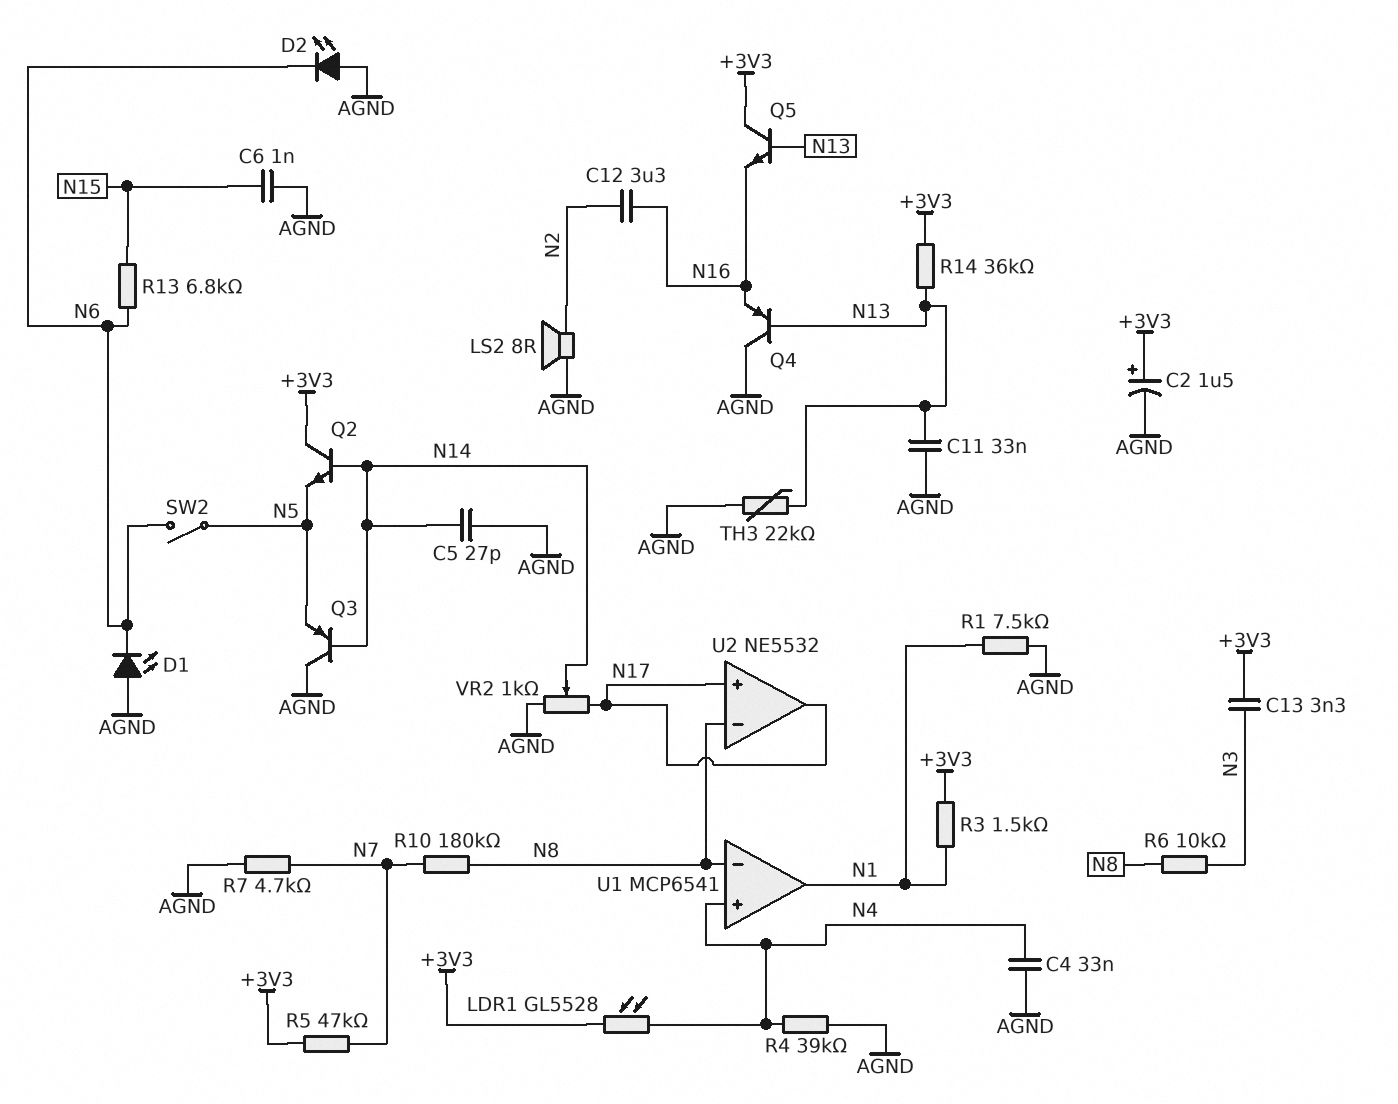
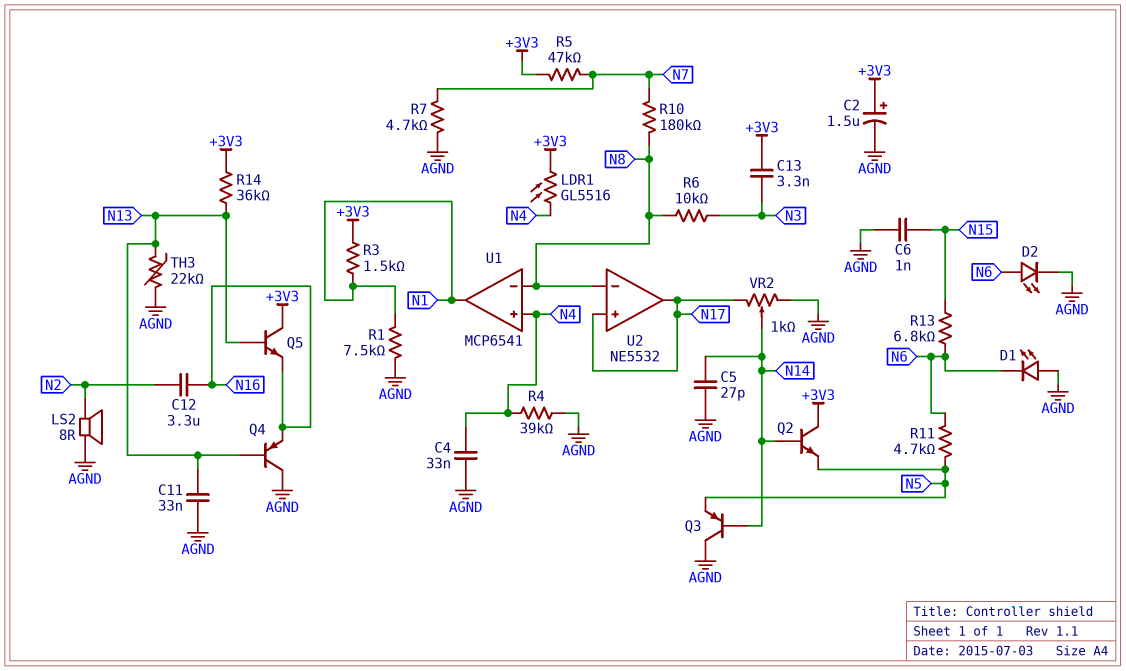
D2: LED (A AGND, K N6) -> LED (A N6, K AGND)
LDR1: GL5528 (+3V3, N4) -> GL5516 (+3V3, N4)
R11: none -> 4.7k (N5, N6)
SW2: switch (N5, N6) -> none

